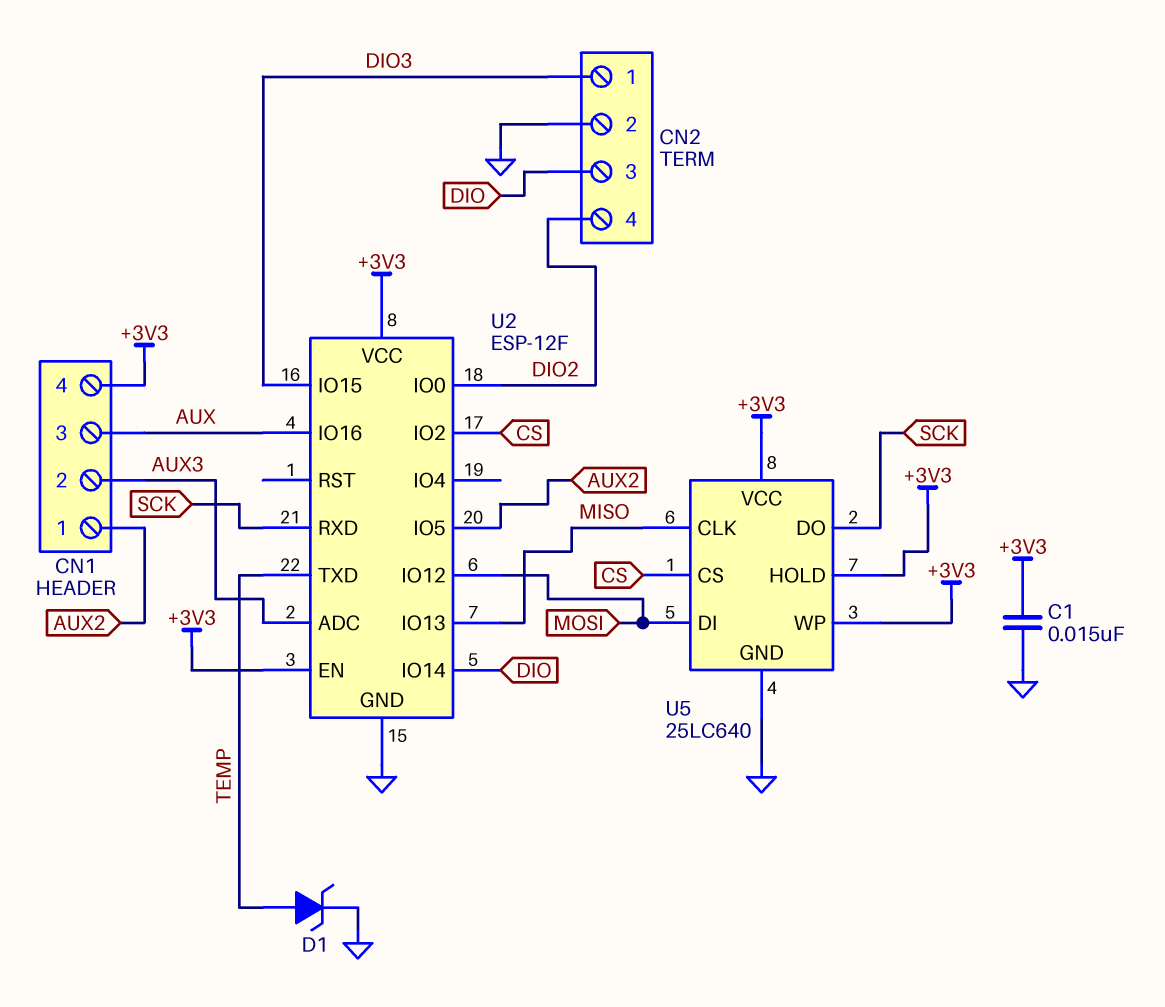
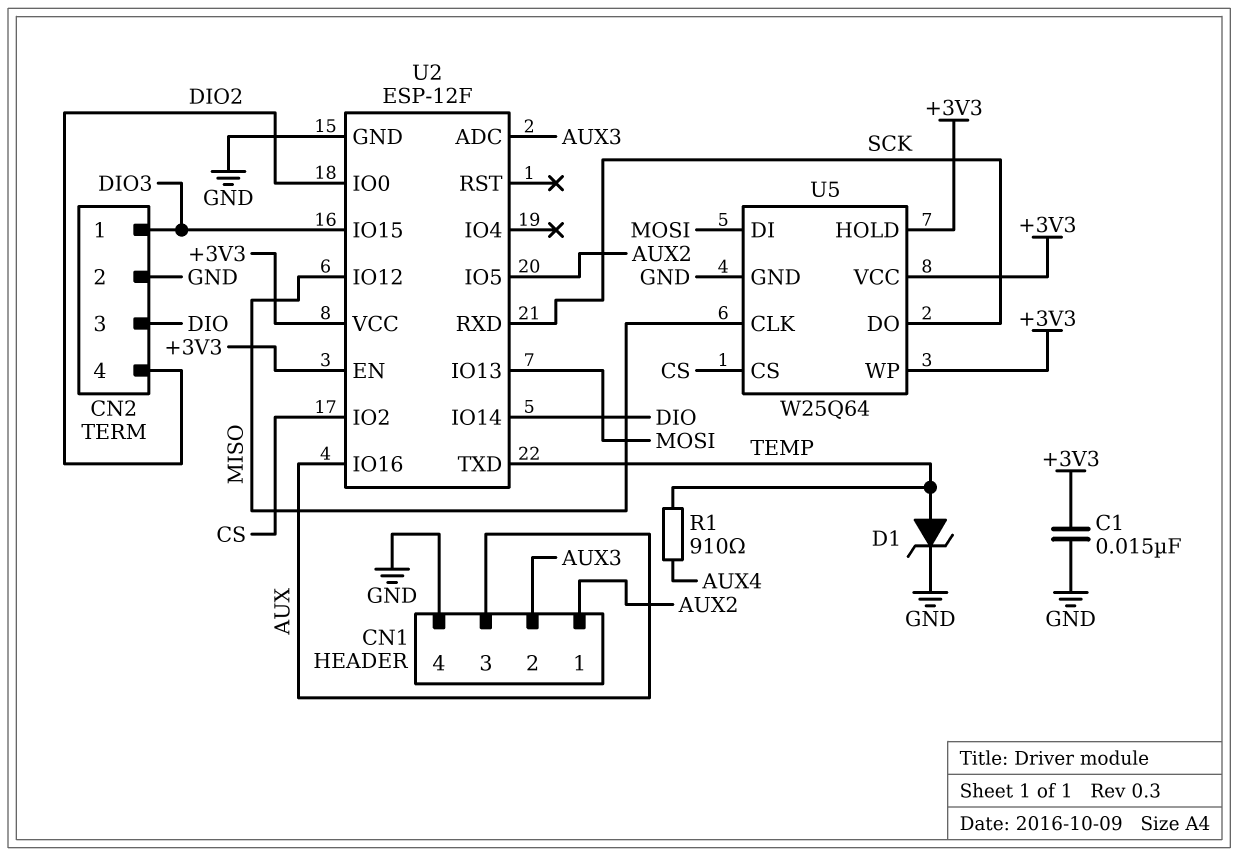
CN1 pin 4: +3V3 -> GND
R1: none -> 910 (AUX4, TEMP)
U2 pin IO12: MOSI -> MISO
U2 pin IO13: MISO -> MOSI
U5: 25LC640 -> W25Q64

